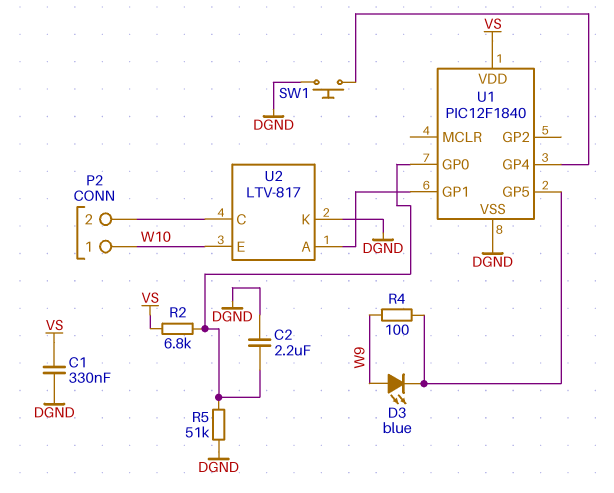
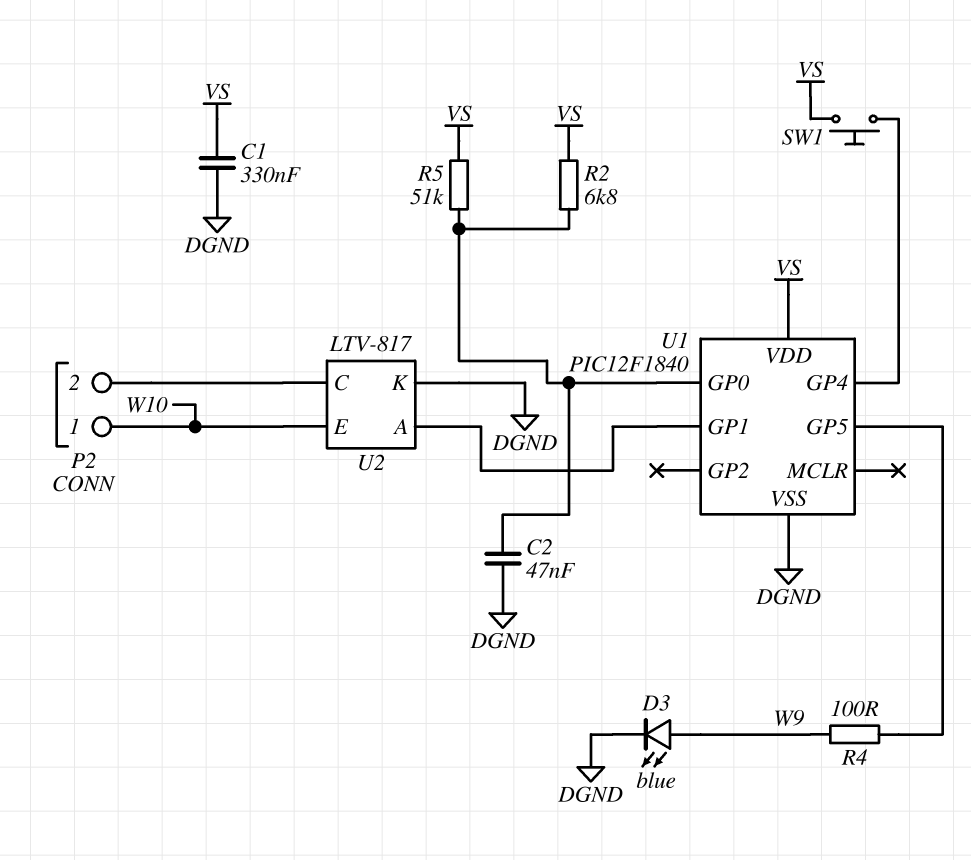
C2: 2.2uF (DGND, U1/GP0) -> 47nF (DGND, U1/GP0)
D3: LED blue (A W9, K U1/GP5) -> LED blue (A W9, K DGND)
R5: 51k (DGND, U1/GP0) -> 51k (U1/GP0, VS)
SW1: button (DGND, U1/GP4) -> button (U1/GP4, VS)

